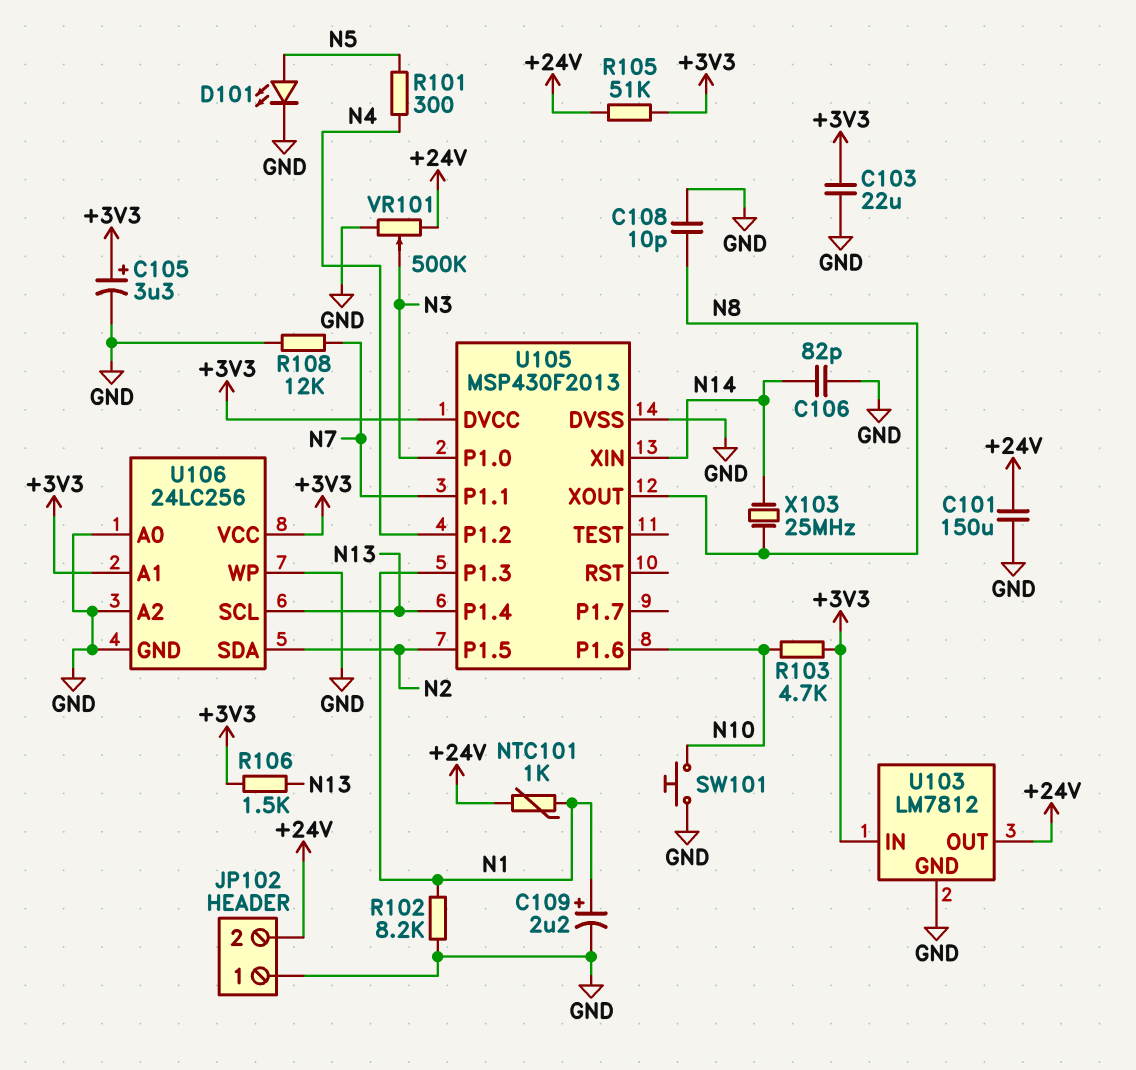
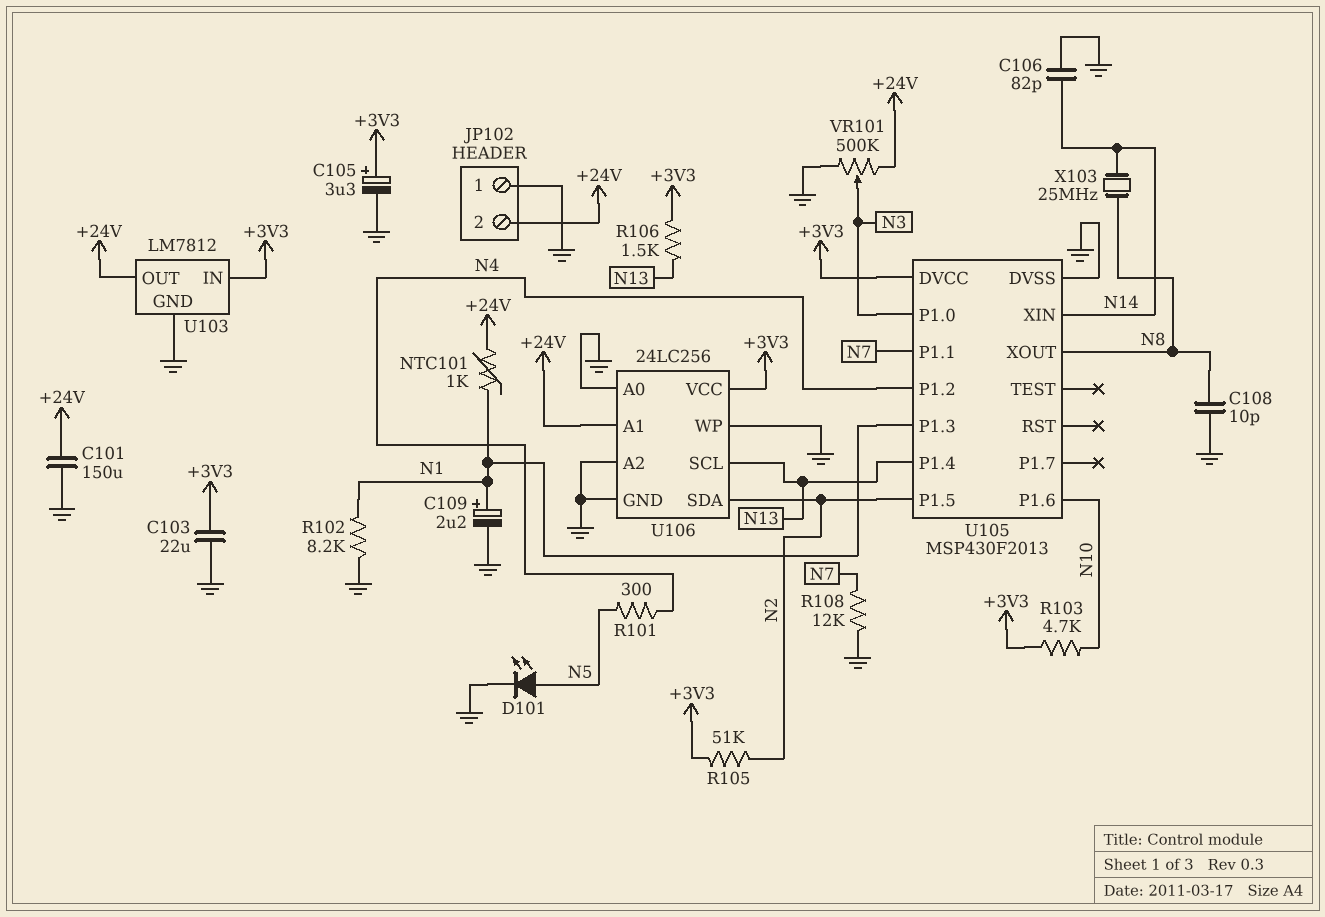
R105: 51k (+3V3, +24V) -> 51k (+3V3, N2)
SW101: button (GND, N10) -> none
U106 pin A1: +3V3 -> +24V

